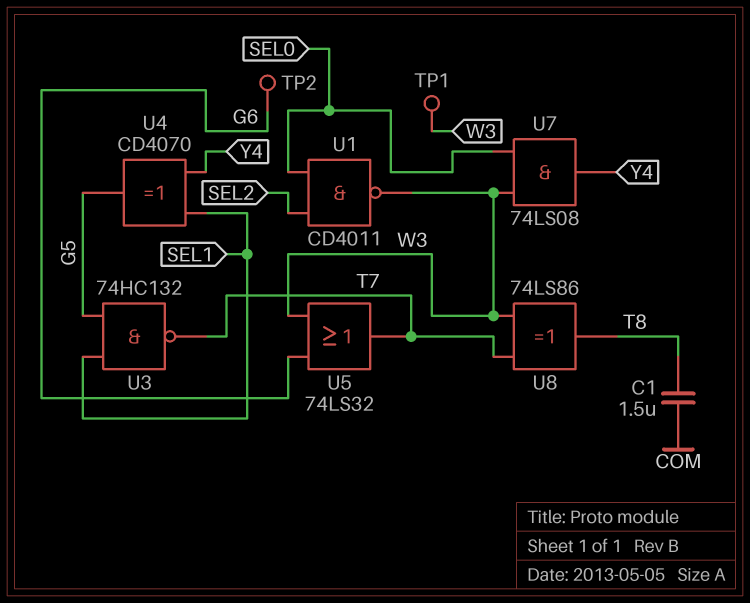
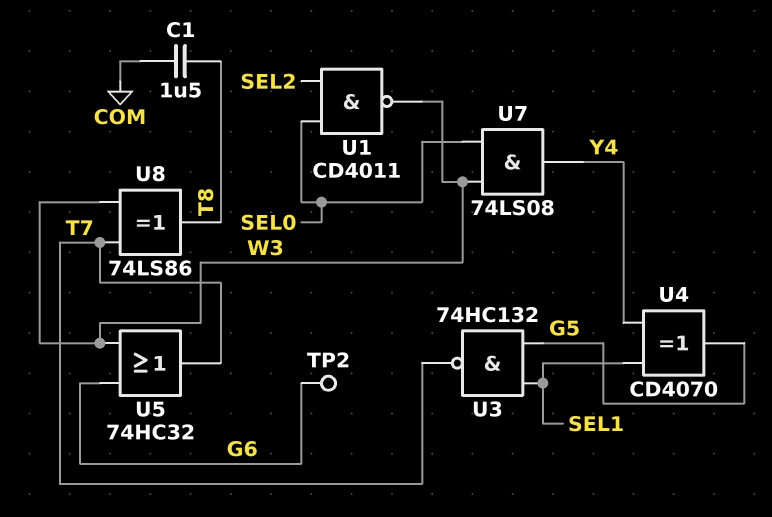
TP1: test point (W3) -> none
U5: OR 74LS32 (in G6, in W3, out T7) -> OR 74HC32 (in G6, in W3, out T7)

